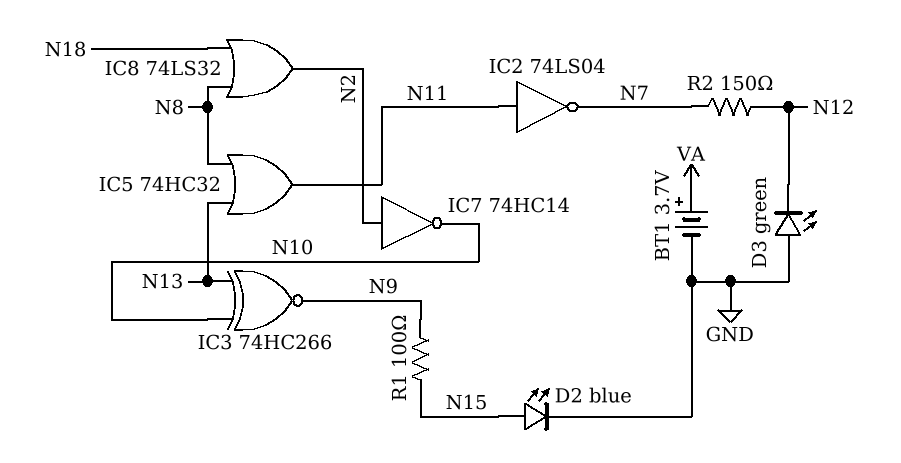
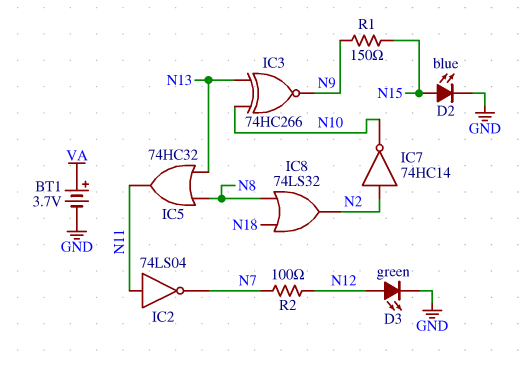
D3: LED green (A GND, K N12) -> LED green (A N12, K GND)
R1: 100 (N9, N15) -> 150 (N9, N15)
R2: 150 (N7, N12) -> 100 (N7, N12)

